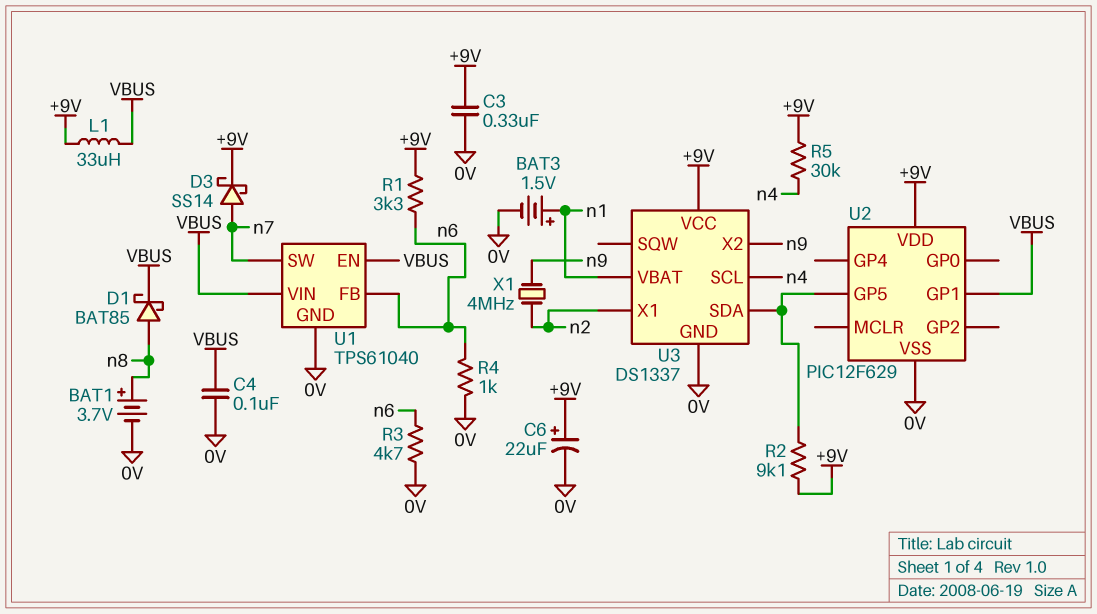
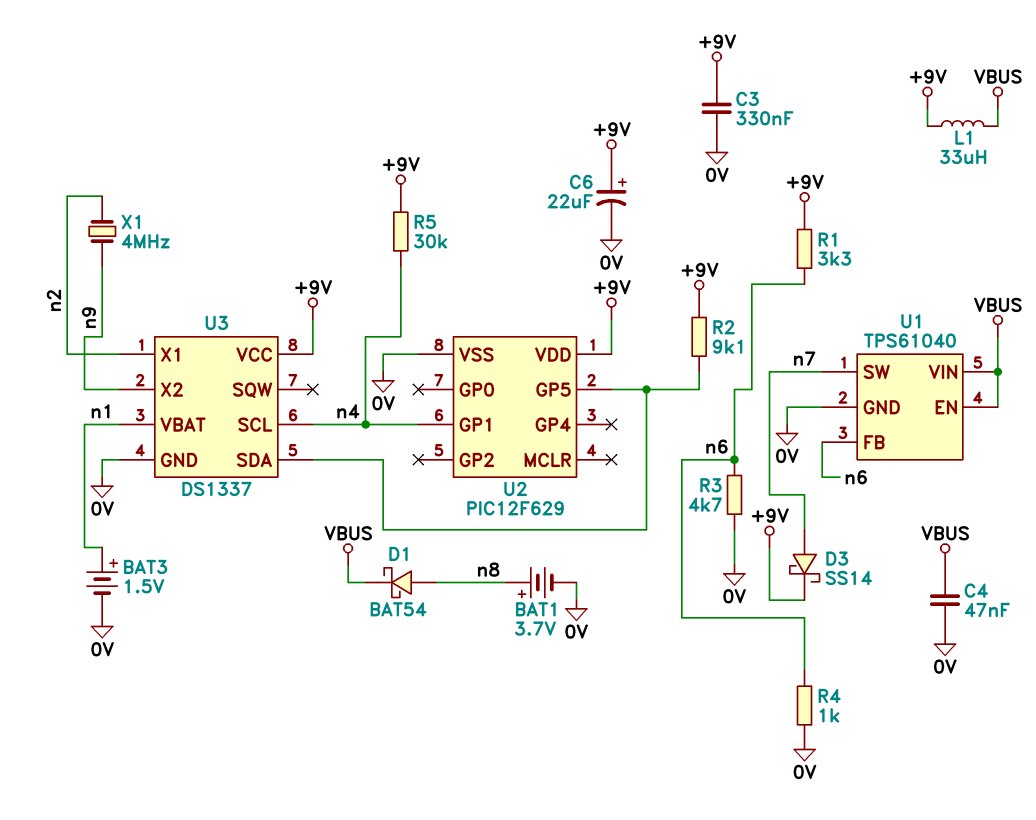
C4: 100nF (0V, VBUS) -> 47nF (0V, VBUS)
D1: schottky BAT85 (A n8, K VBUS) -> schottky BAT54 (A n8, K VBUS)
U2 pin GP1: VBUS -> n4

